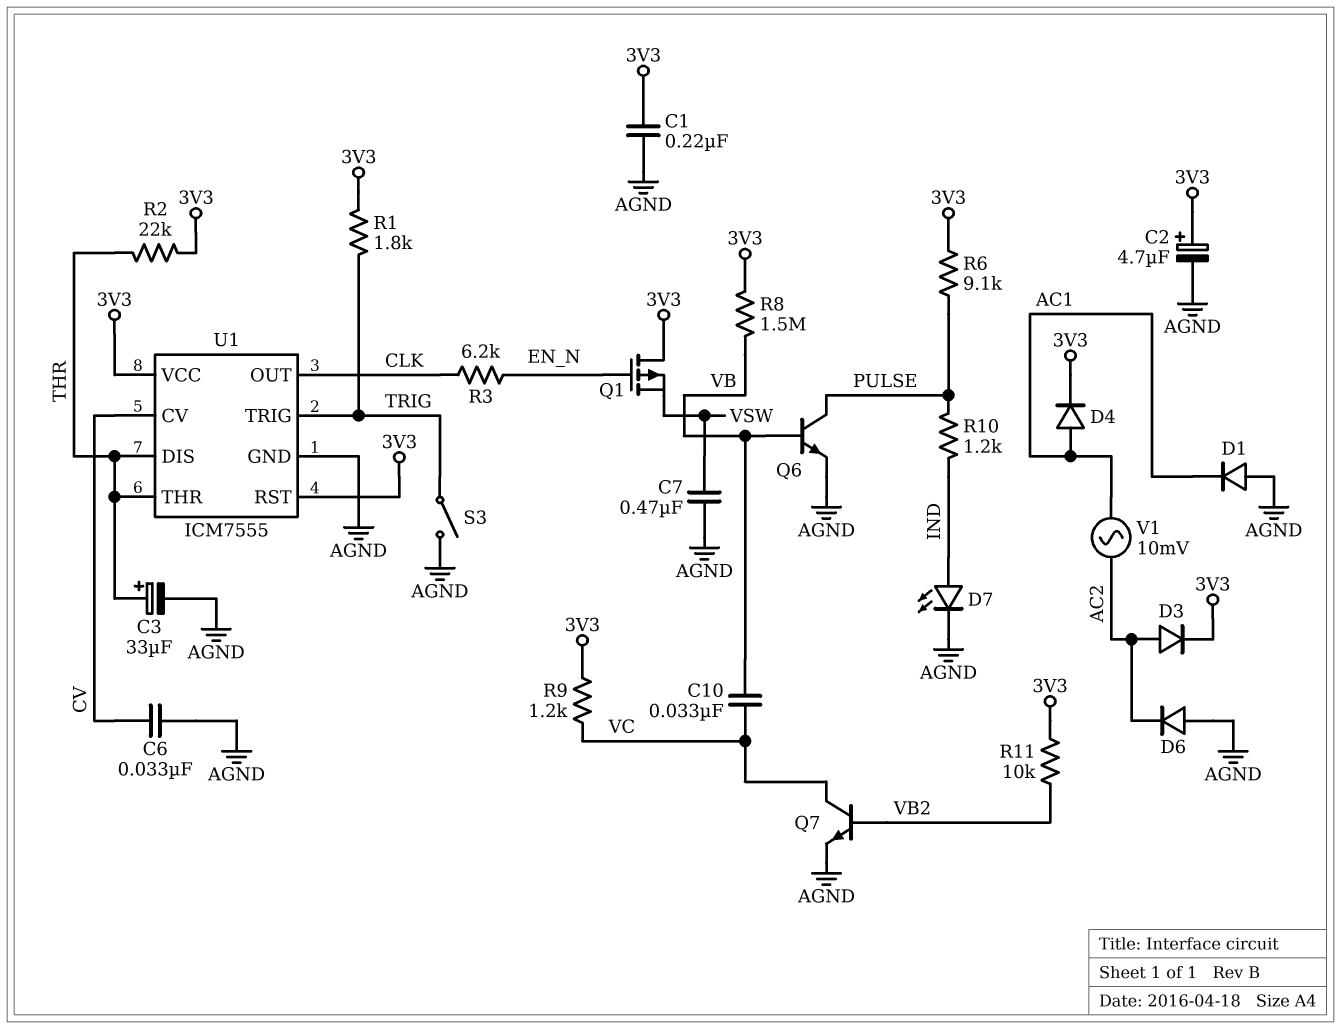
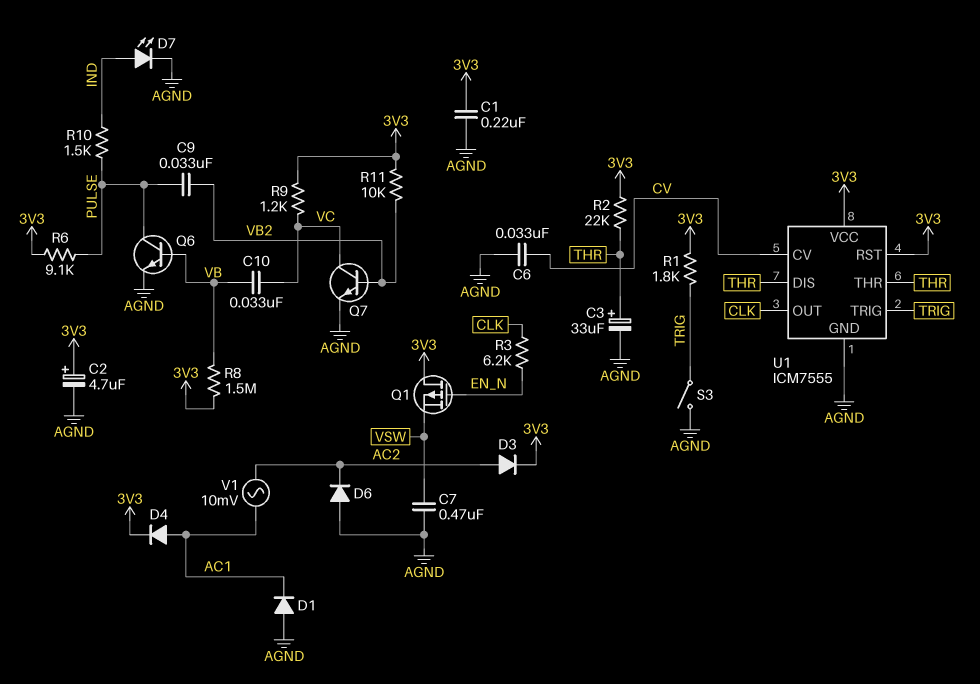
C9: none -> 33nF (PULSE, VB2)
R10: 1.2k (IND, PULSE) -> 1.5k (IND, PULSE)

